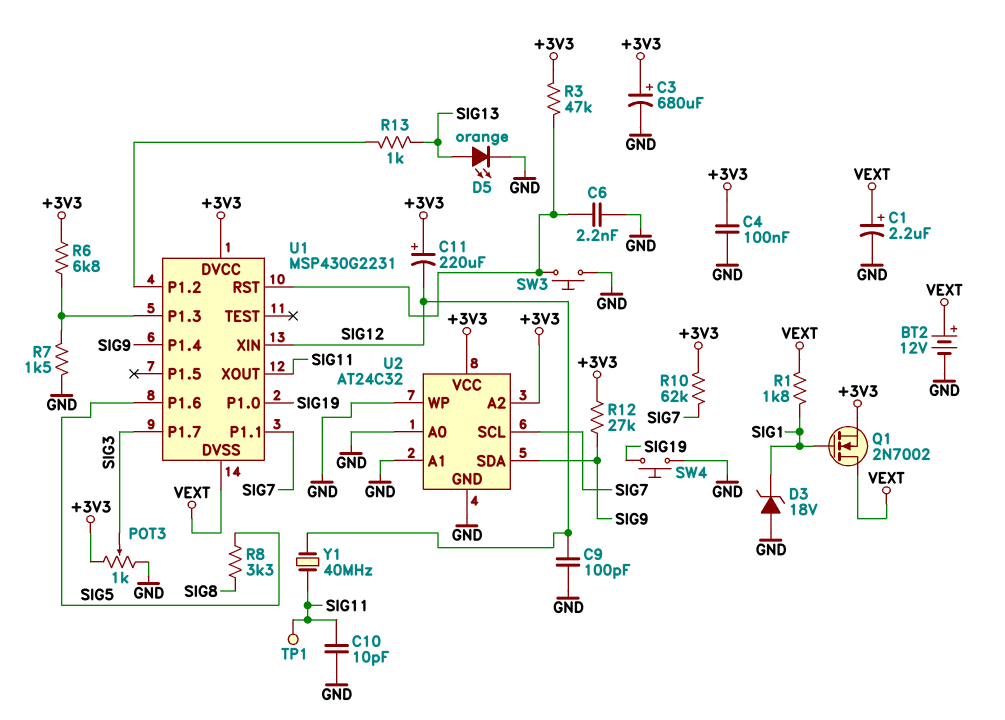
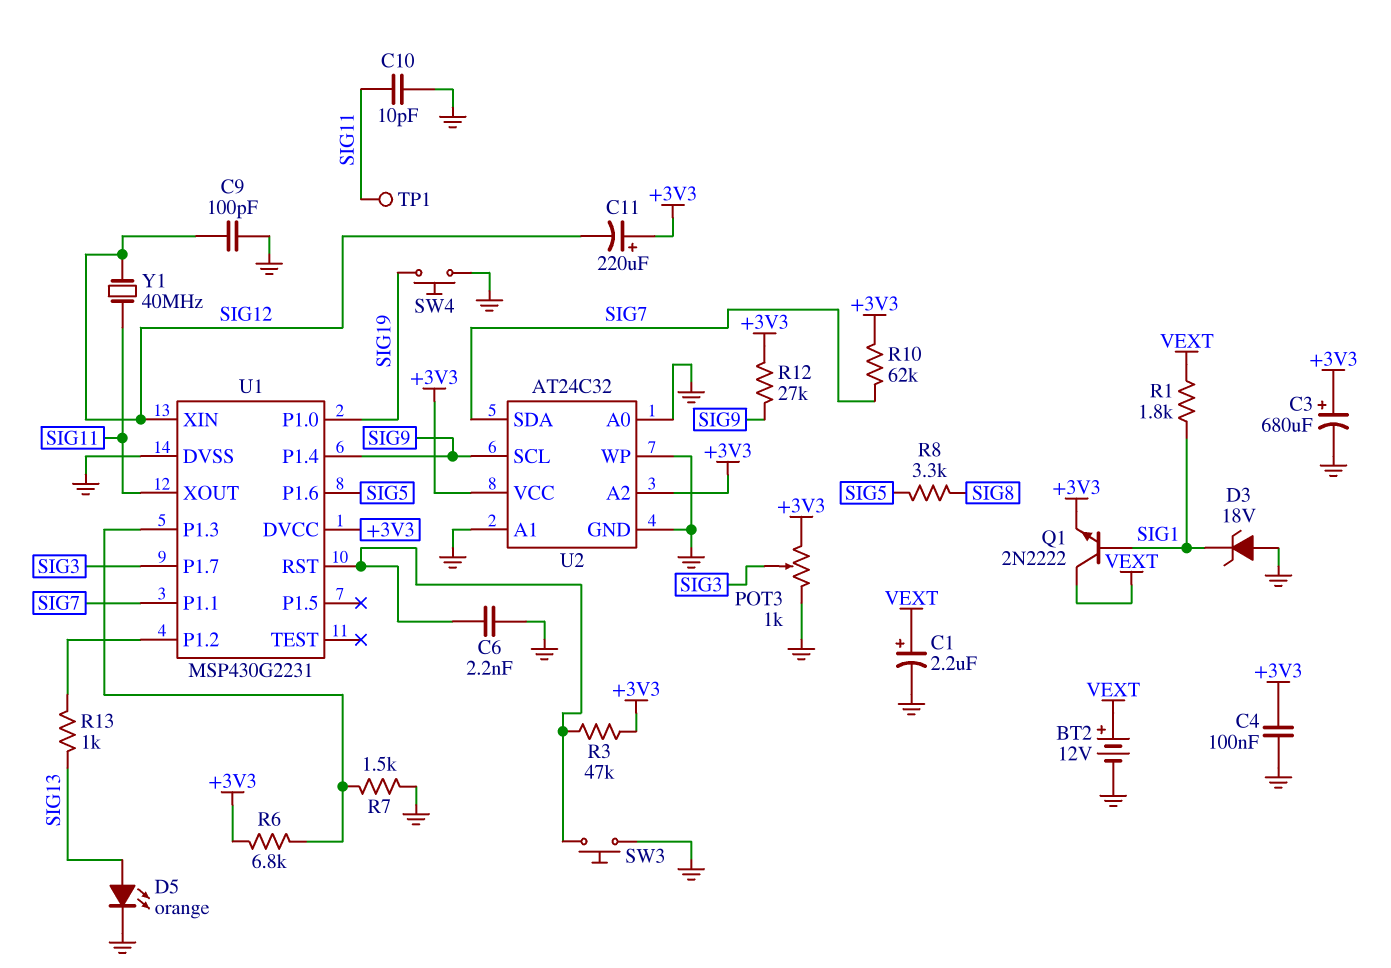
Q1: NMOS 2N7002 (G SIG1, D VEXT, S +3V3) -> NPN 2N2222 (B SIG1, C VEXT, E +3V3)
U1 pin DVSS: VEXT -> GND
U2 pin SCL: SIG7 -> SIG9
U2 pin SDA: SIG9 -> SIG7

